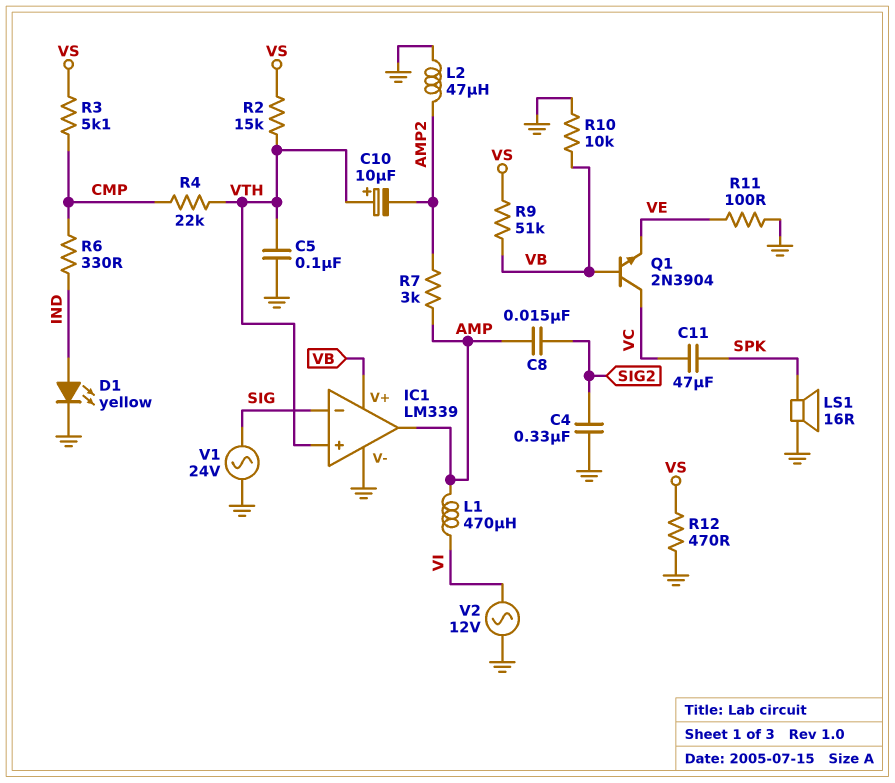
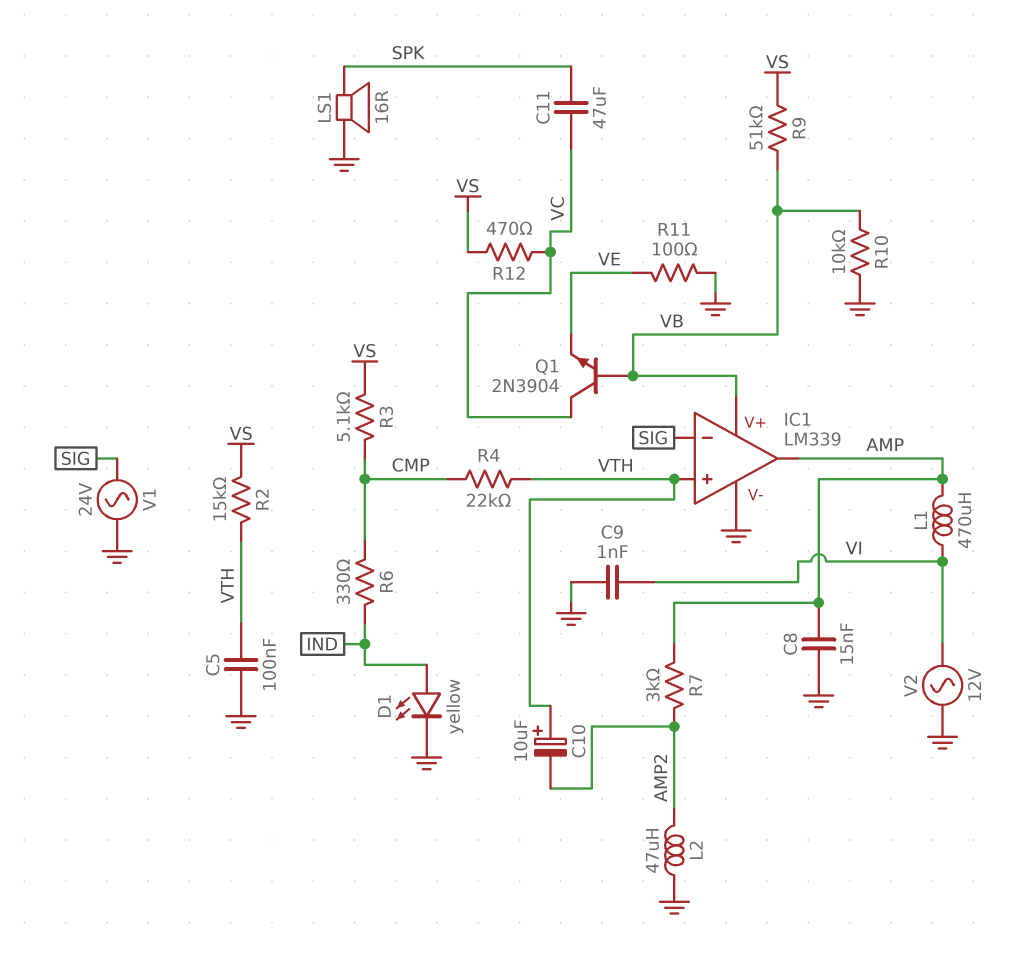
C4: 330nF (GND, SIG2) -> none
C8: 15nF (AMP, SIG2) -> 15nF (AMP, GND)
C9: none -> 1nF (GND, VI)
R12: 470 (GND, VS) -> 470 (VC, VS)

